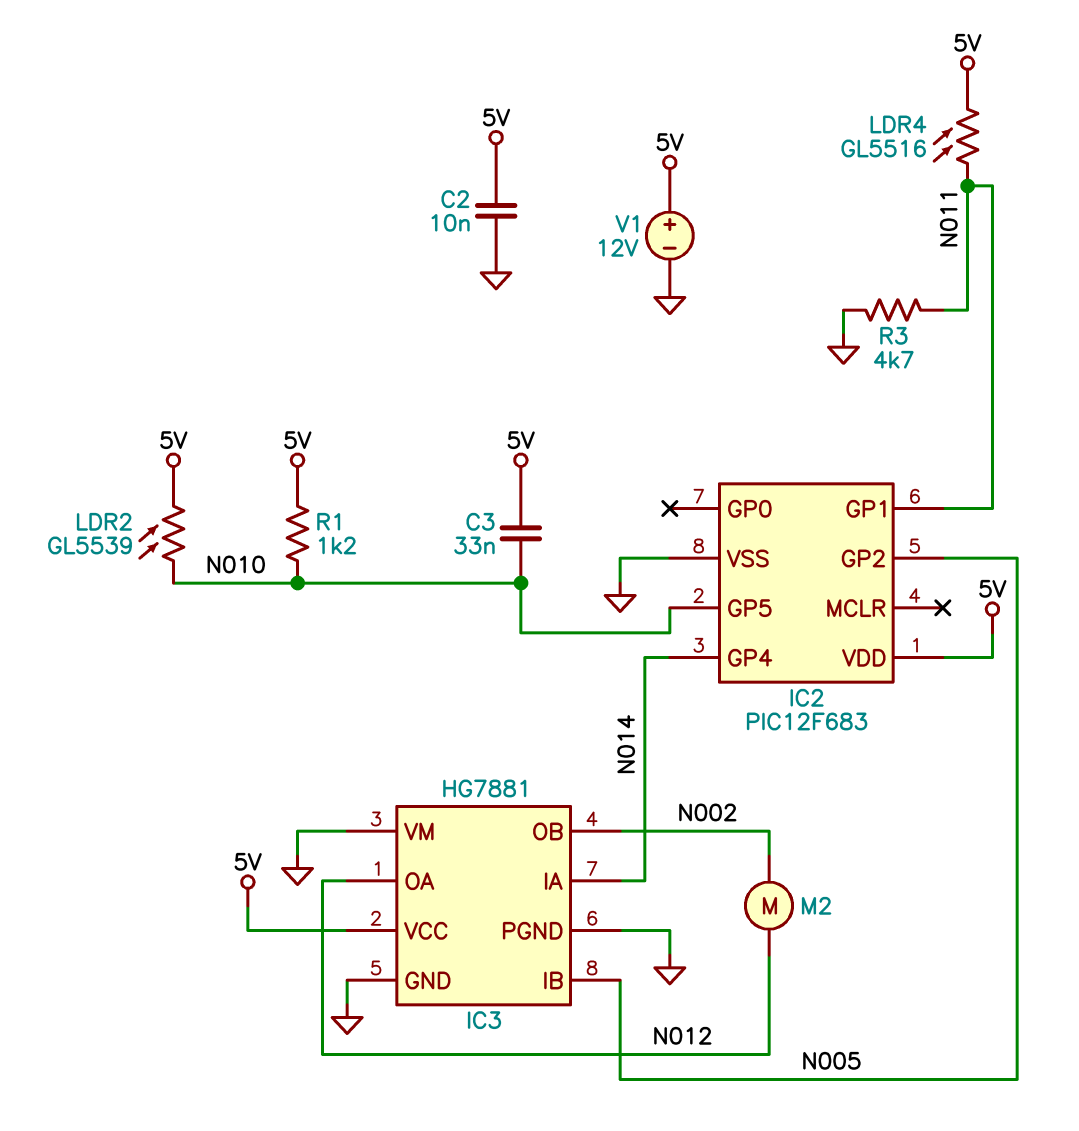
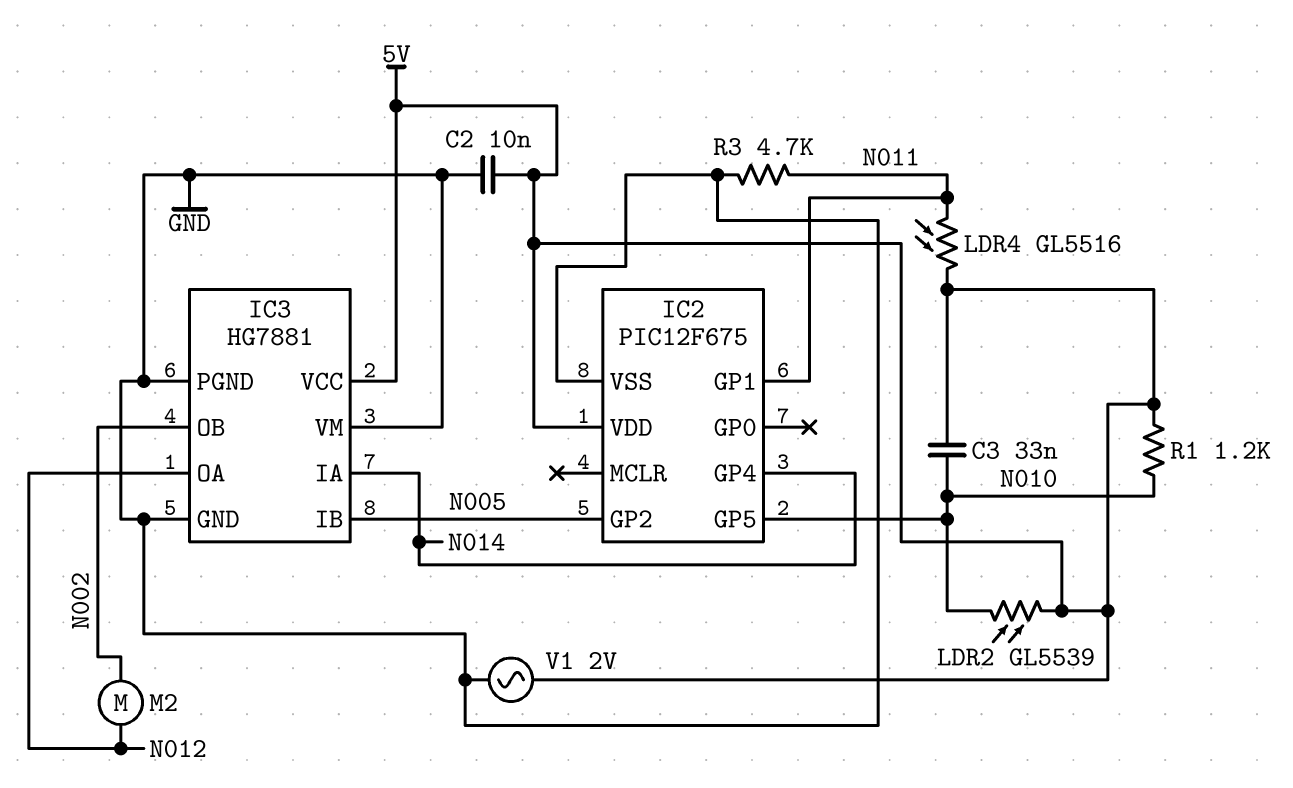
IC2: PIC12F683 -> PIC12F675
V1: 12V (plus 5V, minus GND) -> AC 2V (5V, GND)

